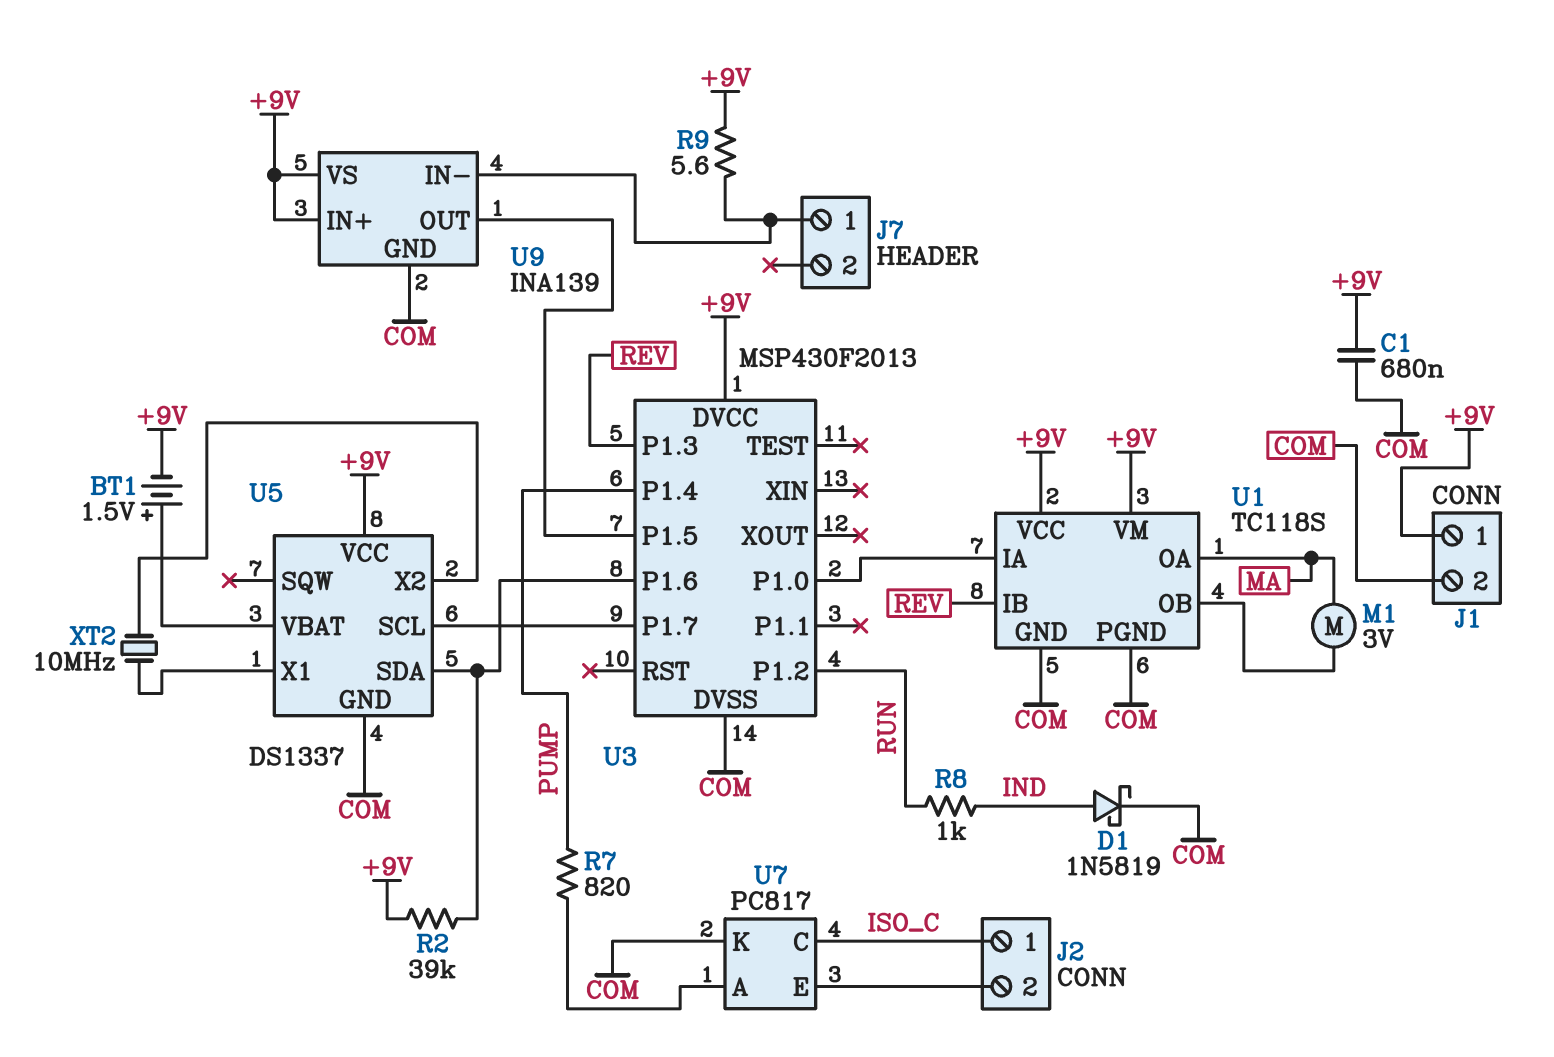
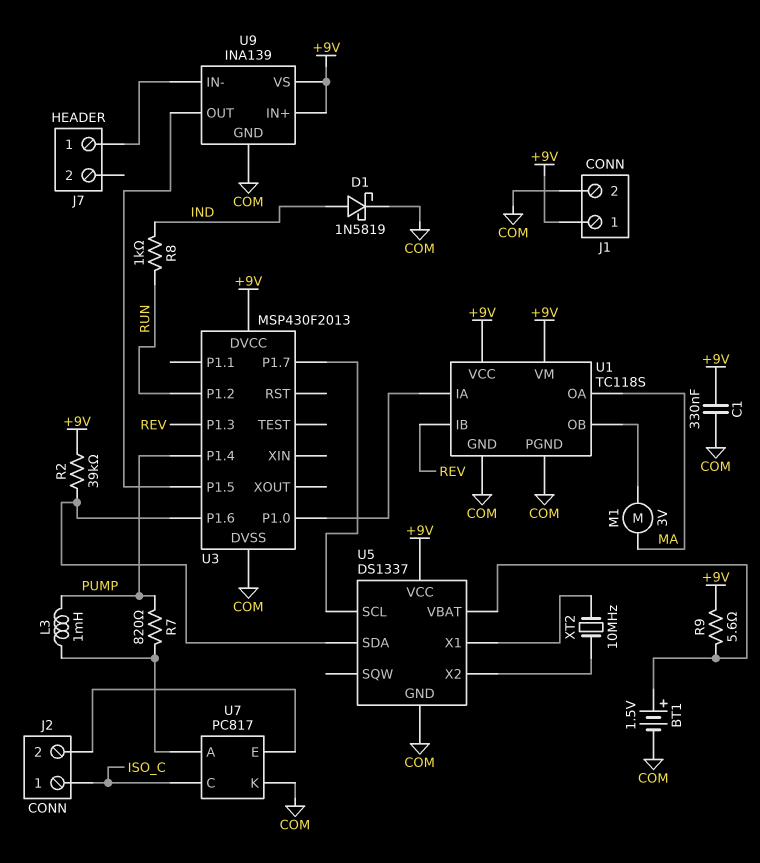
BT1: 1.5V (plus U5/VBAT, minus +9V) -> 1.5V (plus U5/VBAT, minus COM)
C1: 680nF (+9V, COM) -> 330nF (+9V, COM)
L3: none -> 1mH (PUMP, U7/A)
R9: 5.6 (+9V, J7/1) -> 5.6 (+9V, U5/VBAT)

